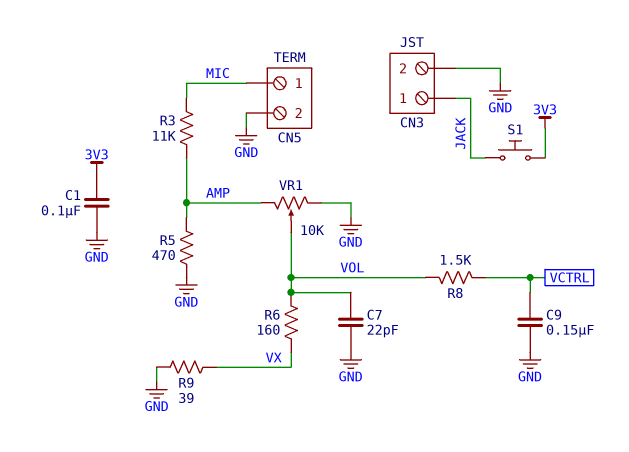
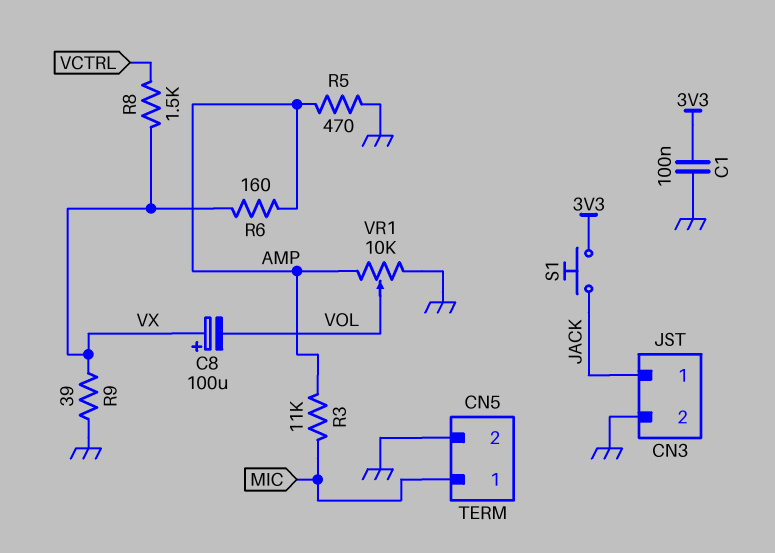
C7: 22pF (GND, VOL) -> none
C8: none -> 100uF (plus VX, minus VOL)
C9: 150nF (GND, VCTRL) -> none
R6: 160 (VOL, VX) -> 160 (AMP, VX)
R8: 1.5k (VCTRL, VOL) -> 1.5k (VCTRL, VX)

